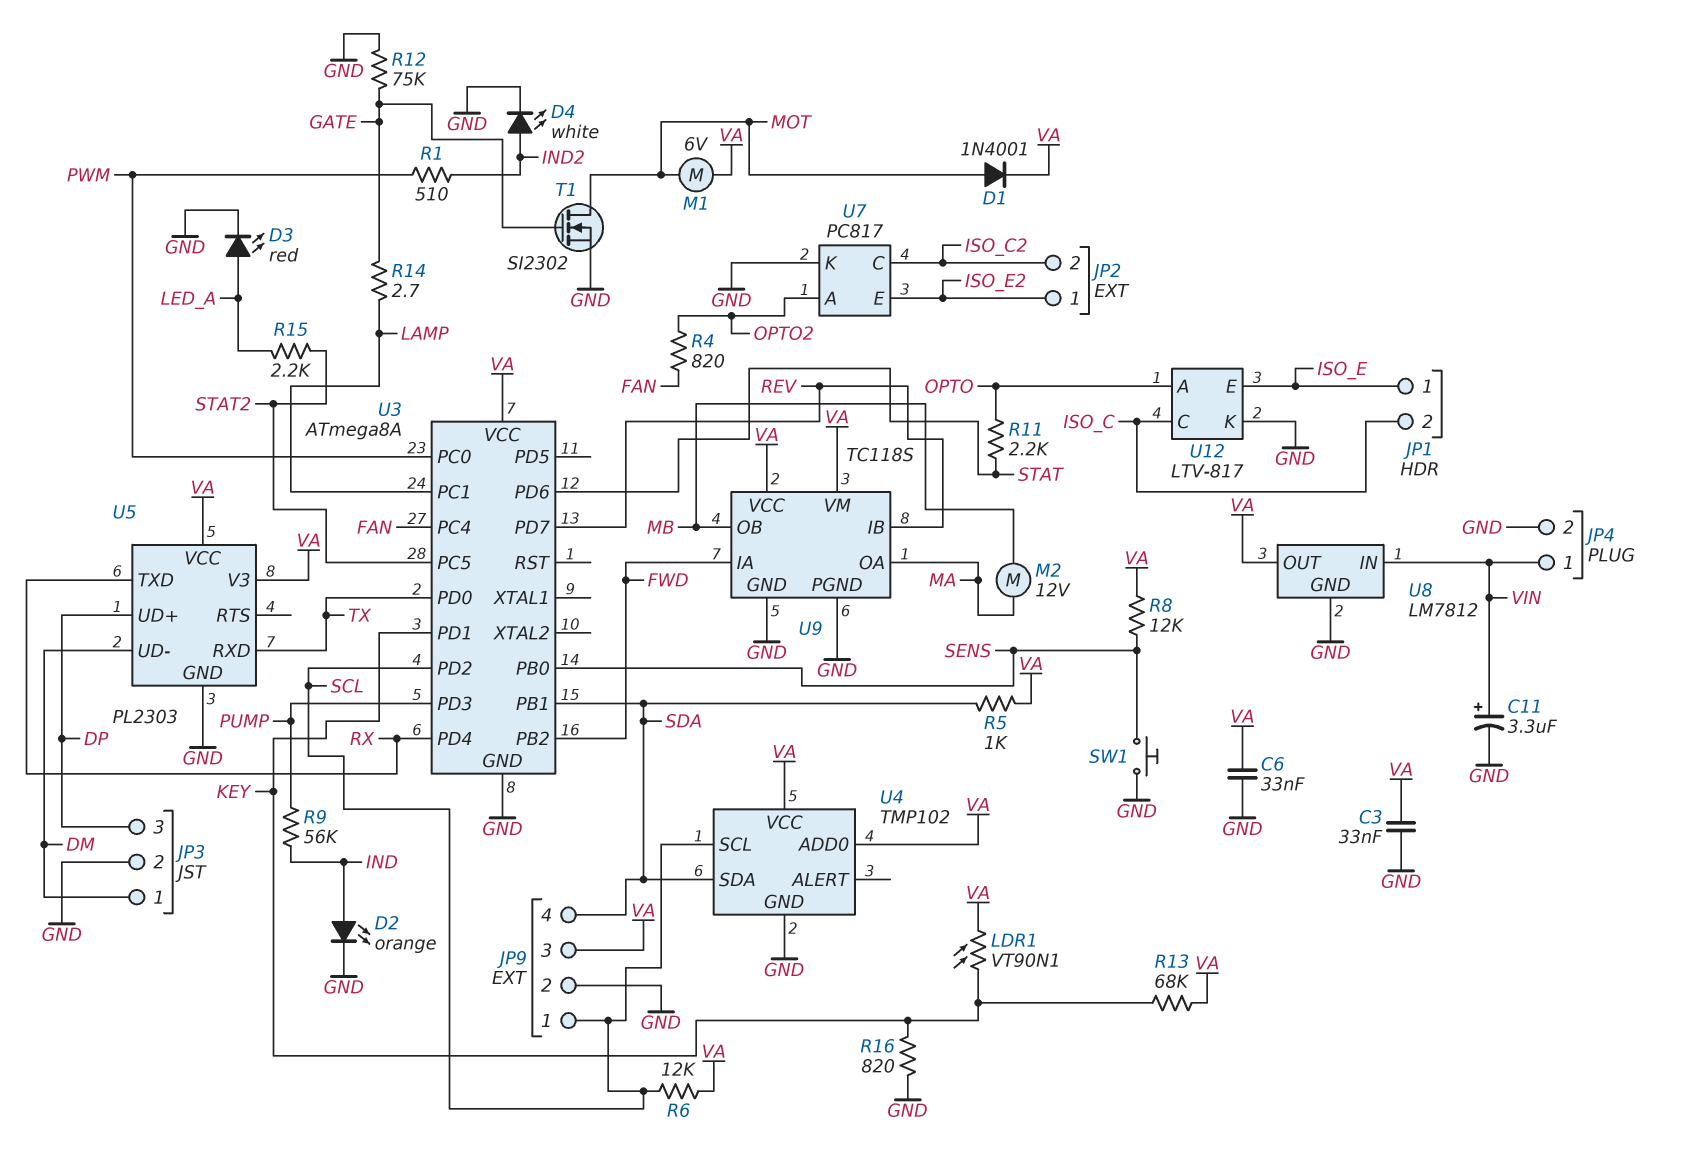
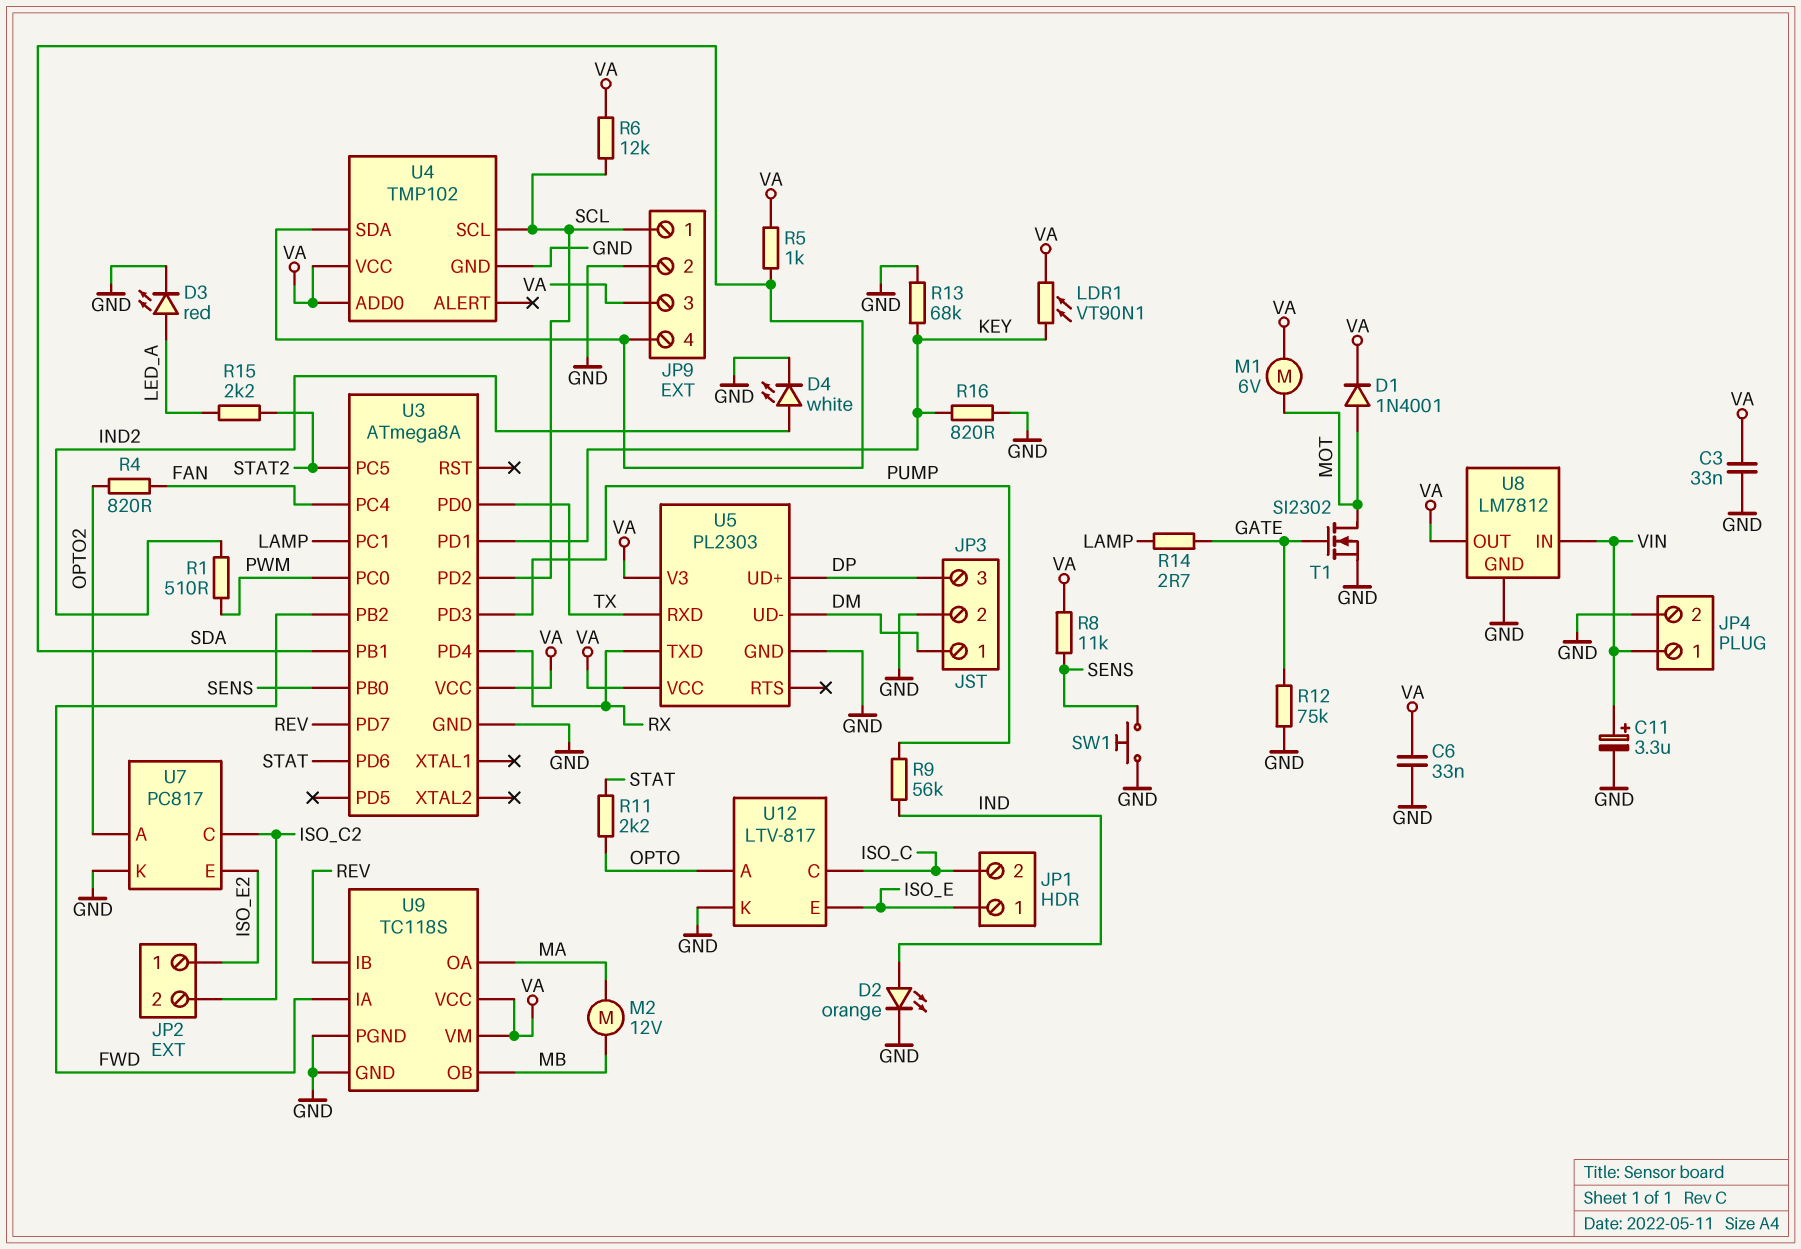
R8: 12k (SENS, VA) -> 11k (SENS, VA)
R13: 68k (KEY, VA) -> 68k (GND, KEY)

